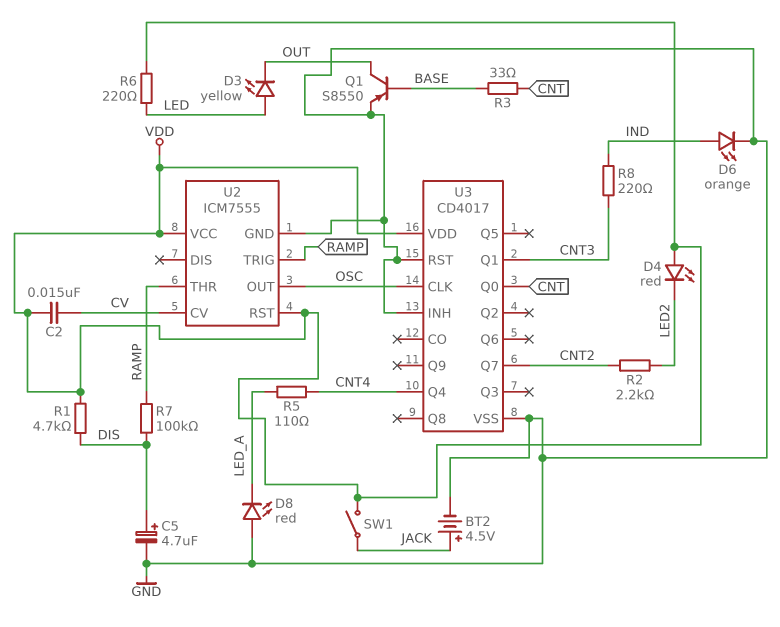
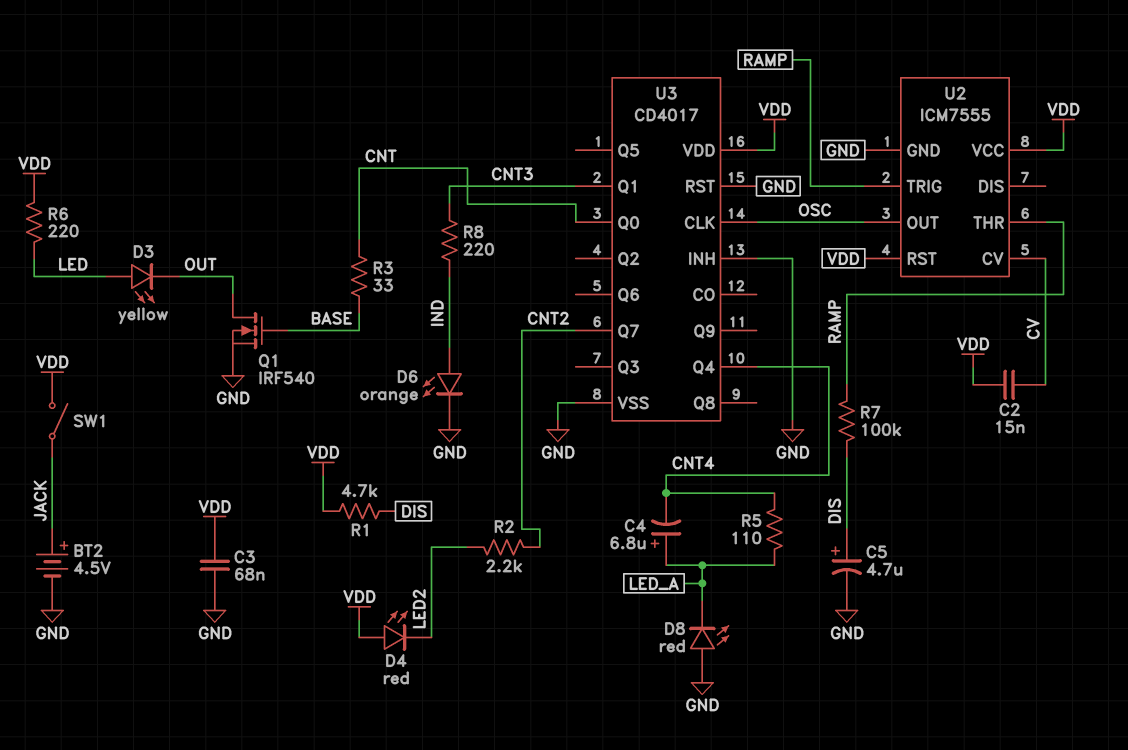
C3: none -> 68nF (GND, VDD)
C4: none -> 6.8uF (plus LED_A, minus CNT4)
Q1: PNP S8550 (B BASE, C OUT, E GND) -> NMOS IRF540 (G BASE, D OUT, S GND)

